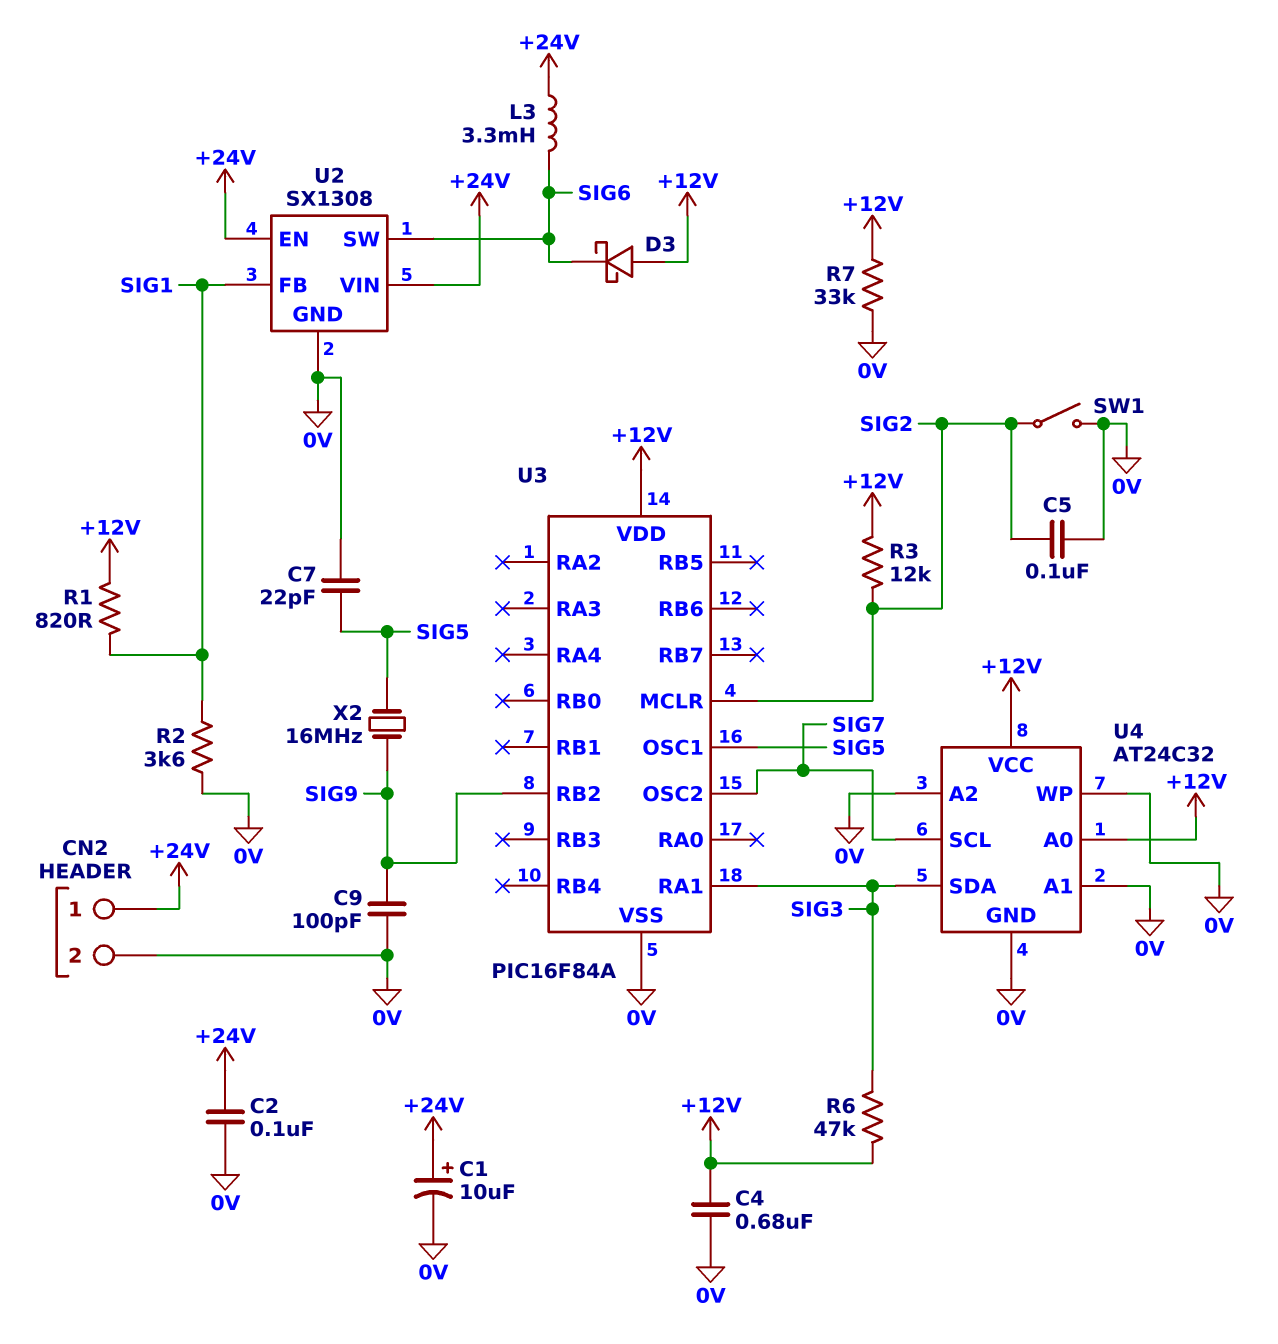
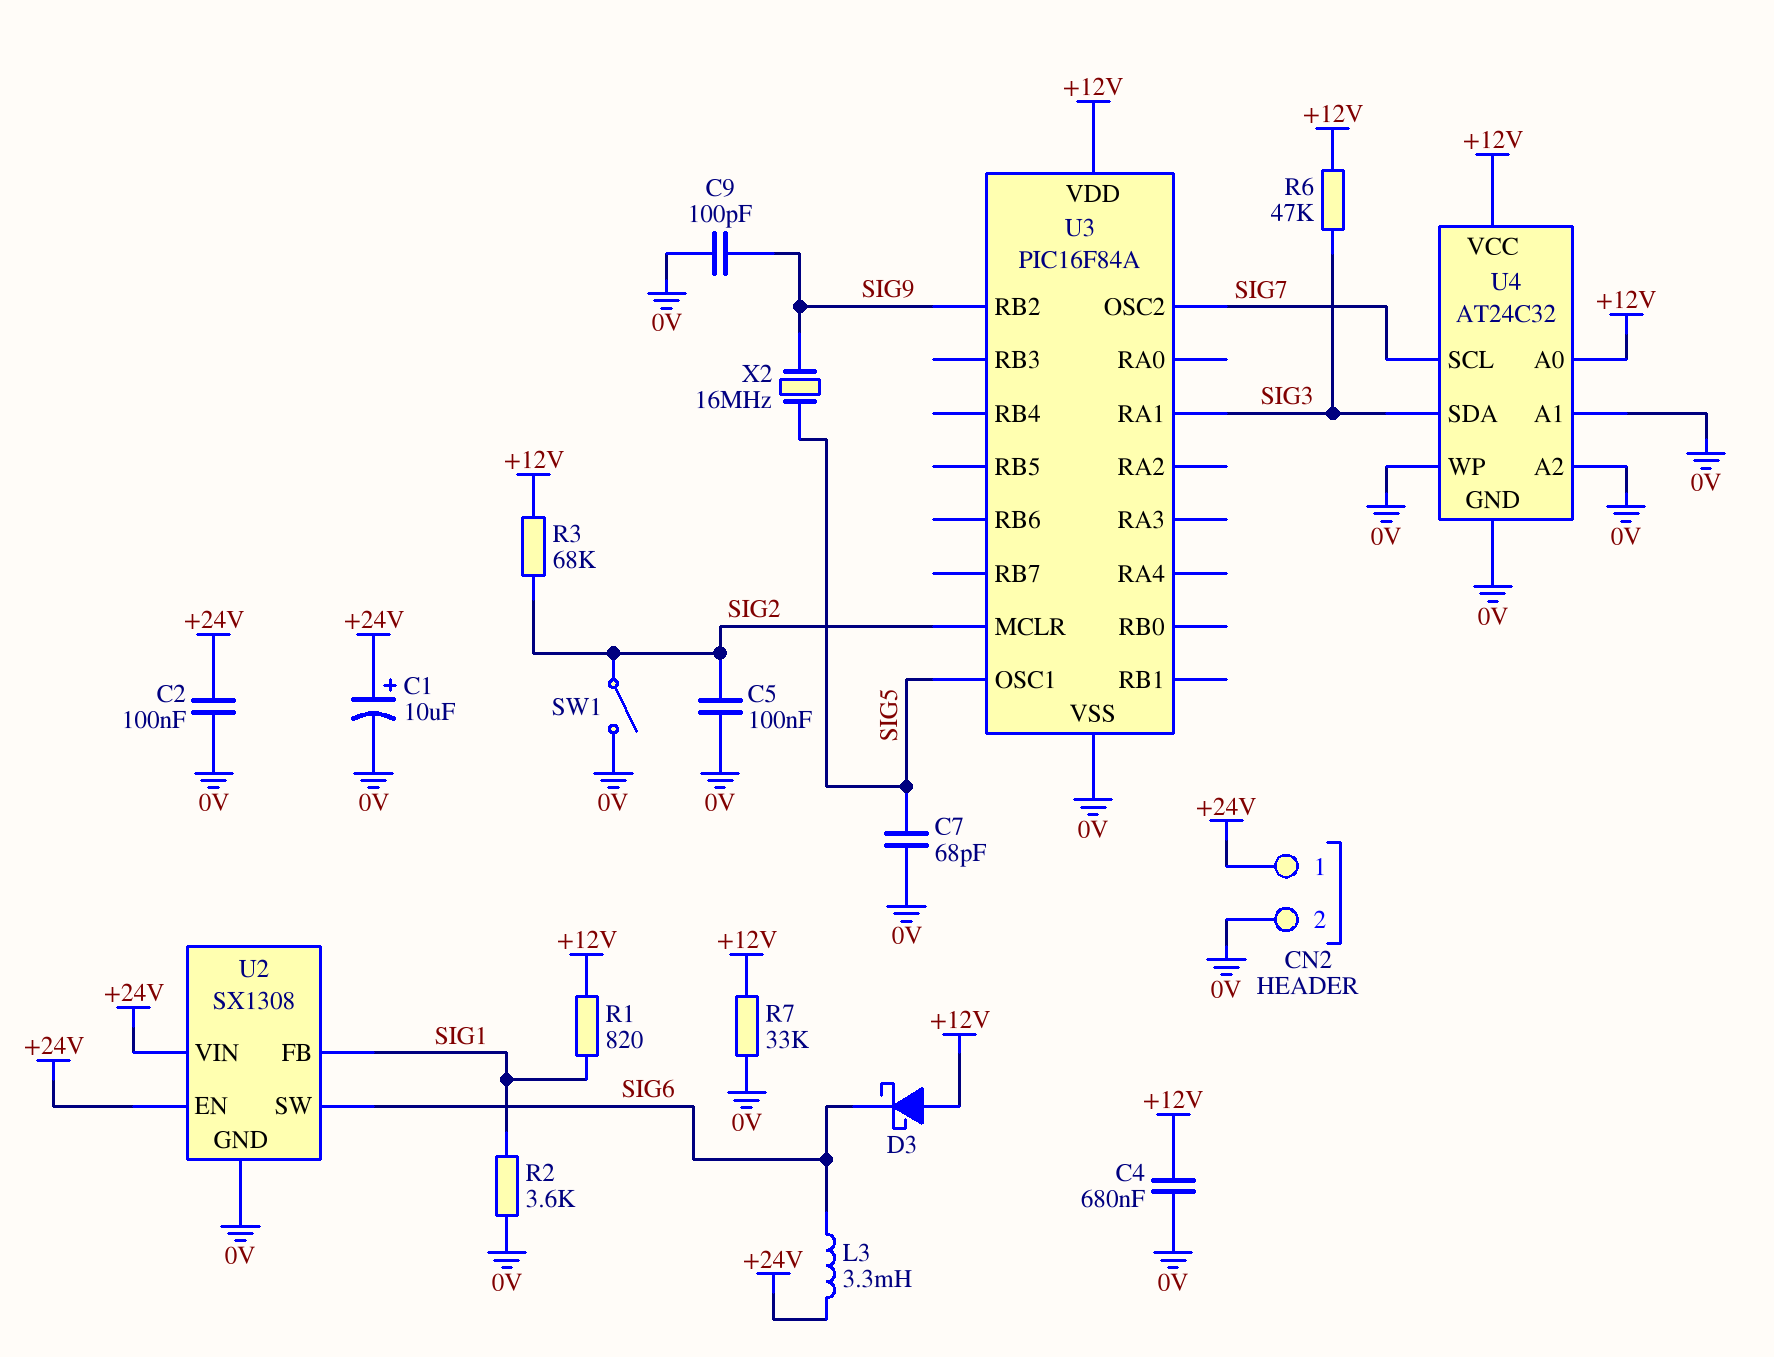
C7: 22pF (0V, SIG5) -> 68pF (0V, SIG5)
R3: 12k (+12V, SIG2) -> 68k (+12V, SIG2)

